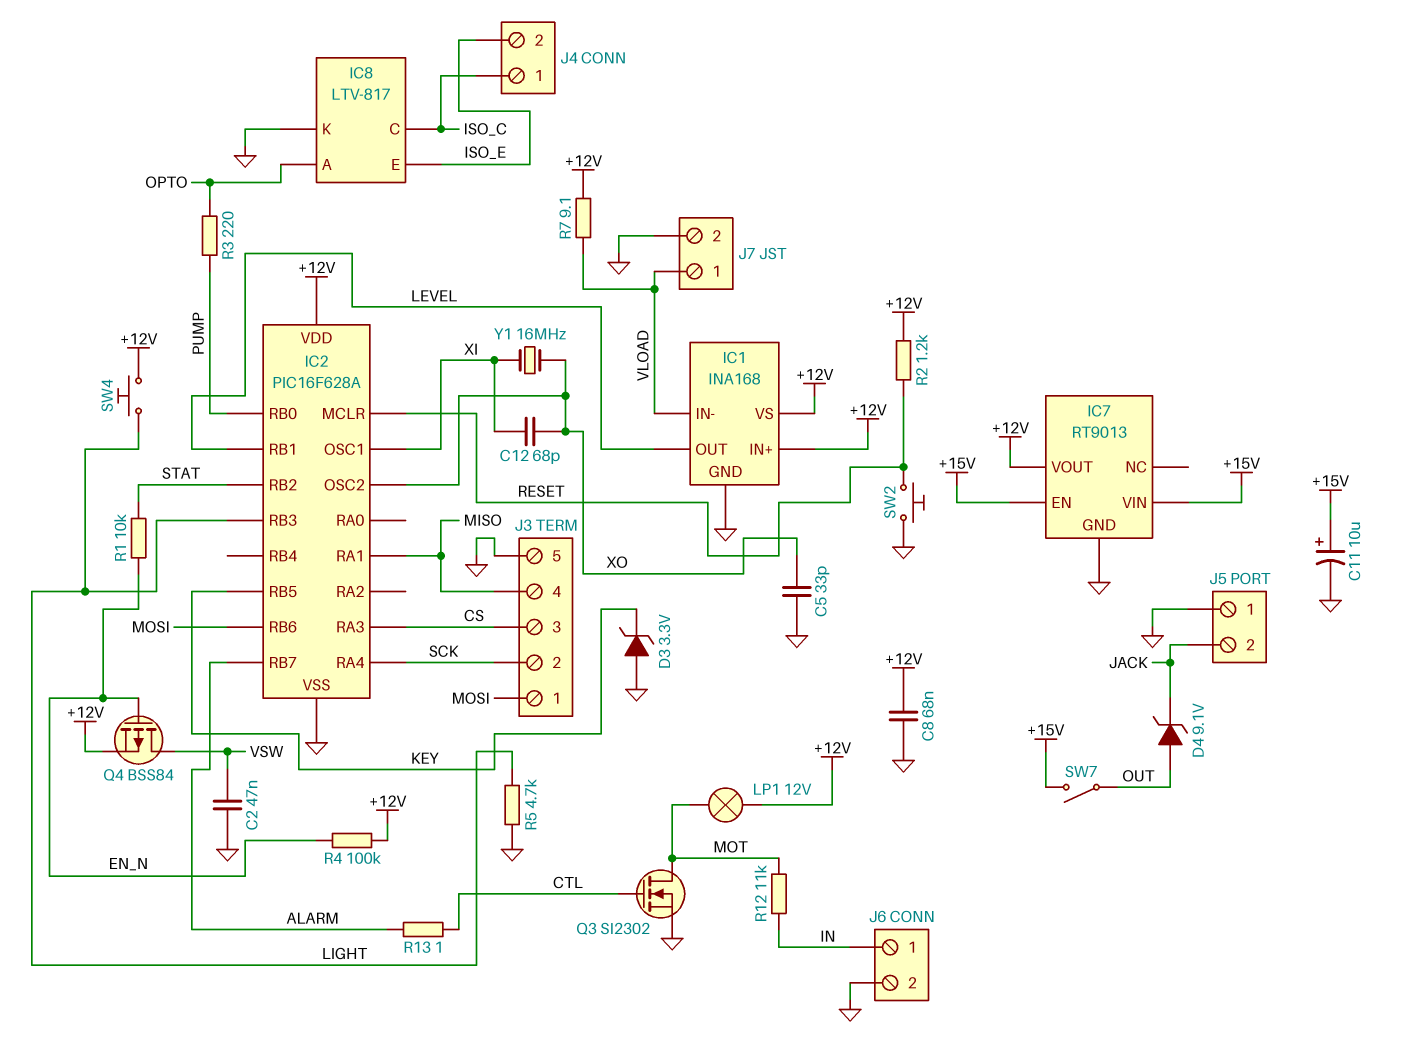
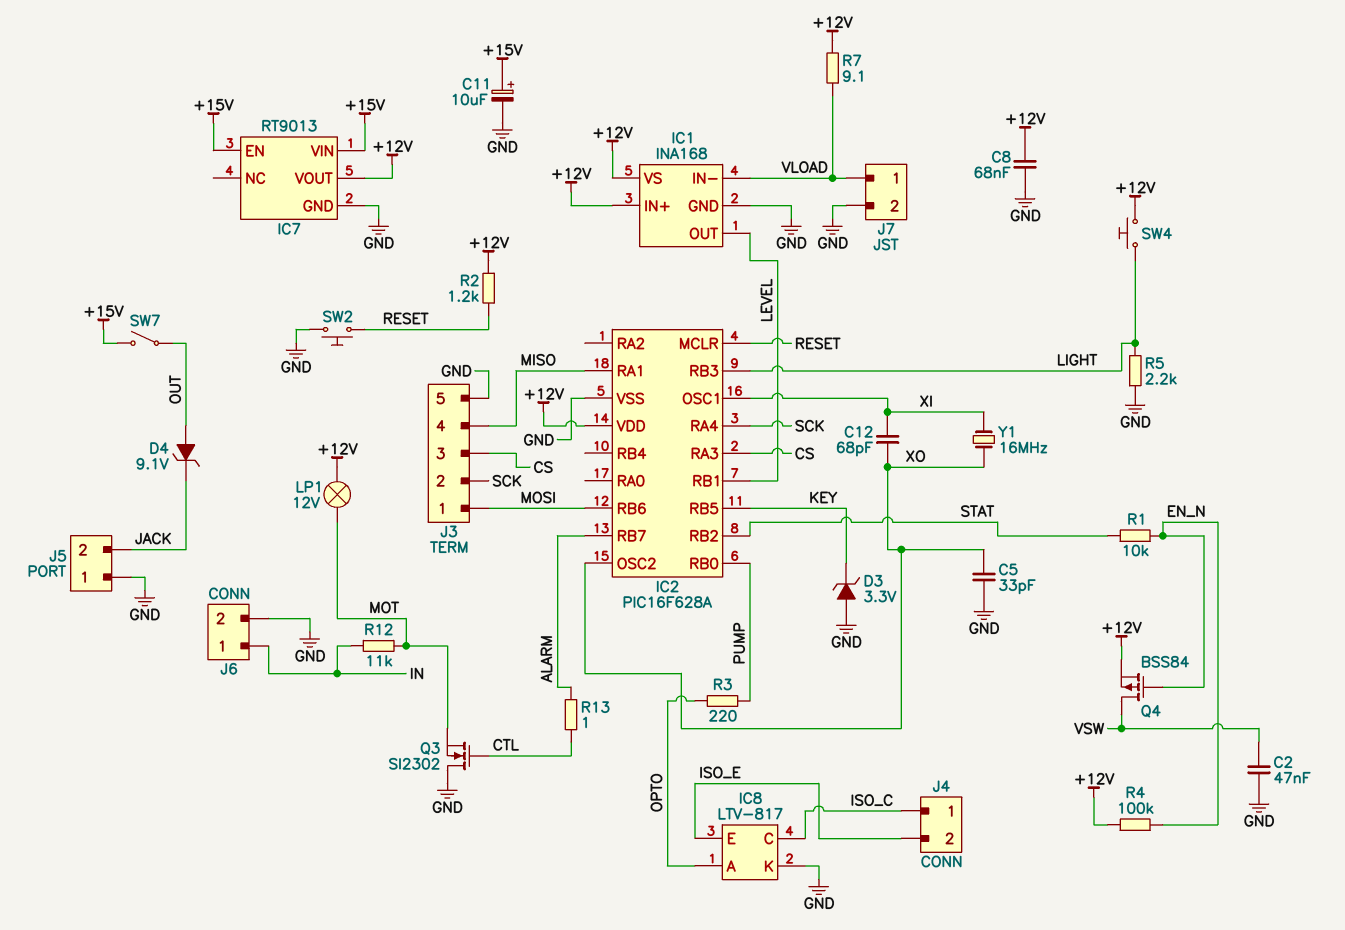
Q3: NMOS SI2302 (G CTL, D MOT, S GND) -> NMOS SI2302 (G CTL, D GND, S MOT)
R5: 4.7k (GND, LIGHT) -> 2.2k (GND, LIGHT)

